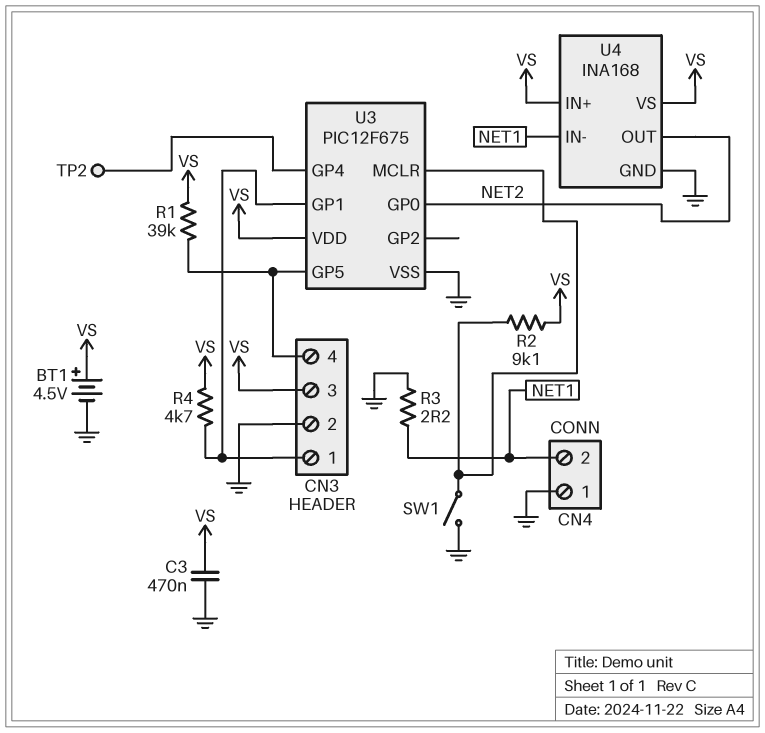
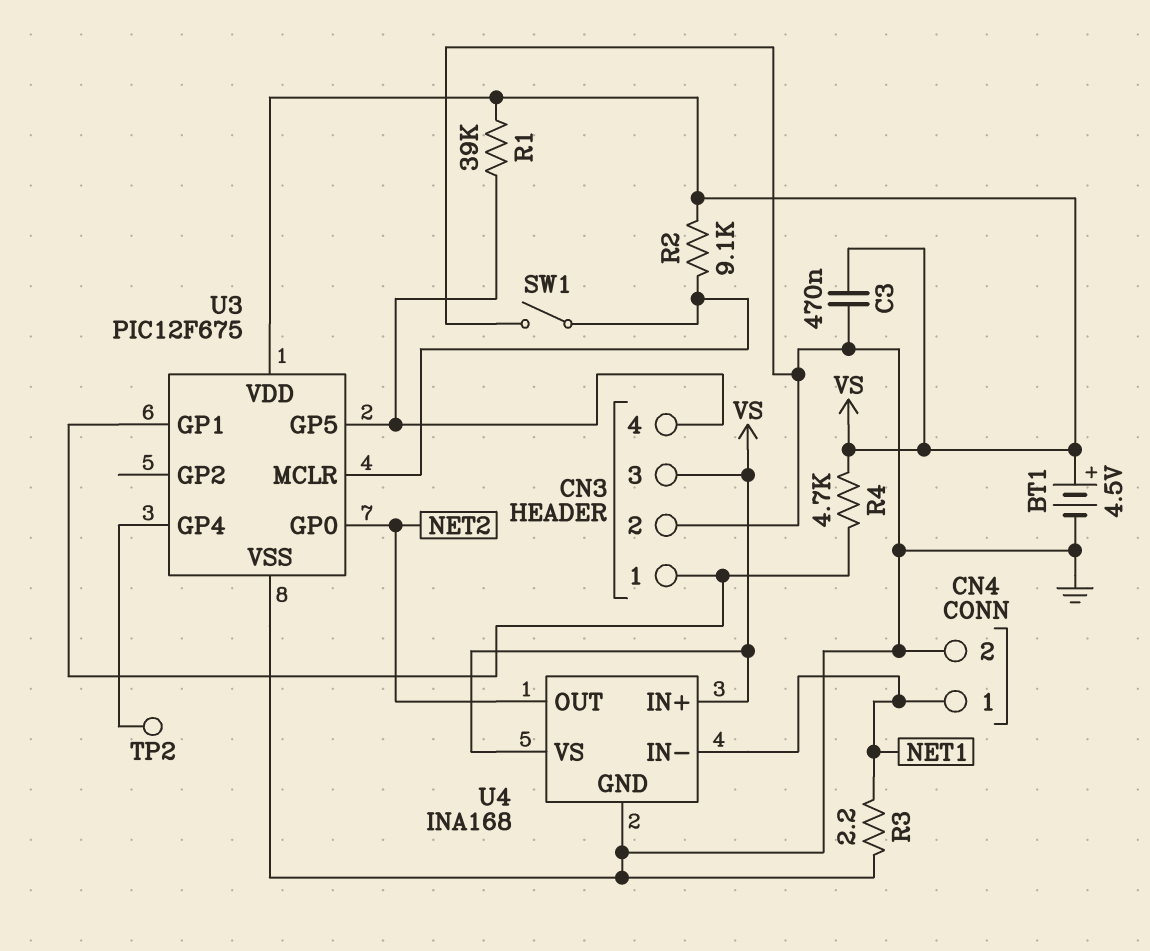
CN4 pin 1: GND -> NET1
CN4 pin 2: NET1 -> GND

